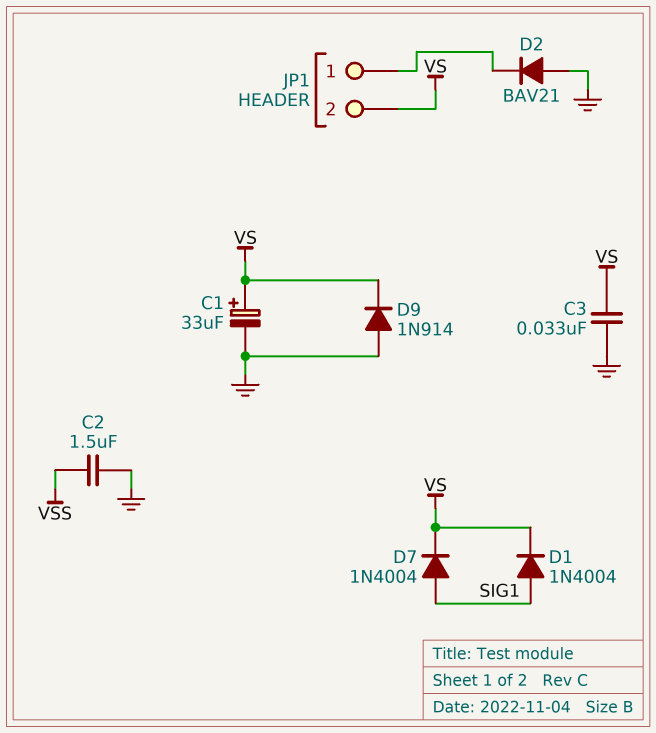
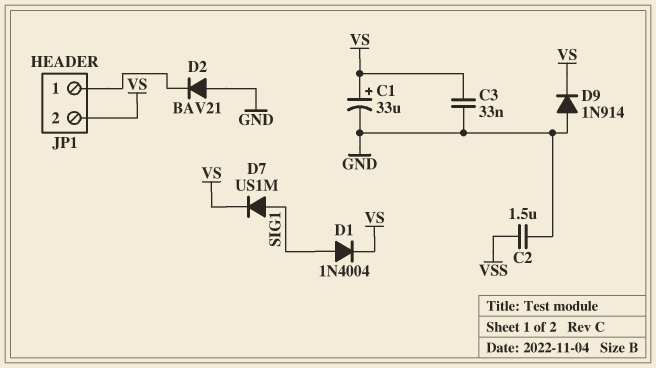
D7: diode 1N4004 (A SIG1, K VS) -> diode US1M (A SIG1, K VS)

